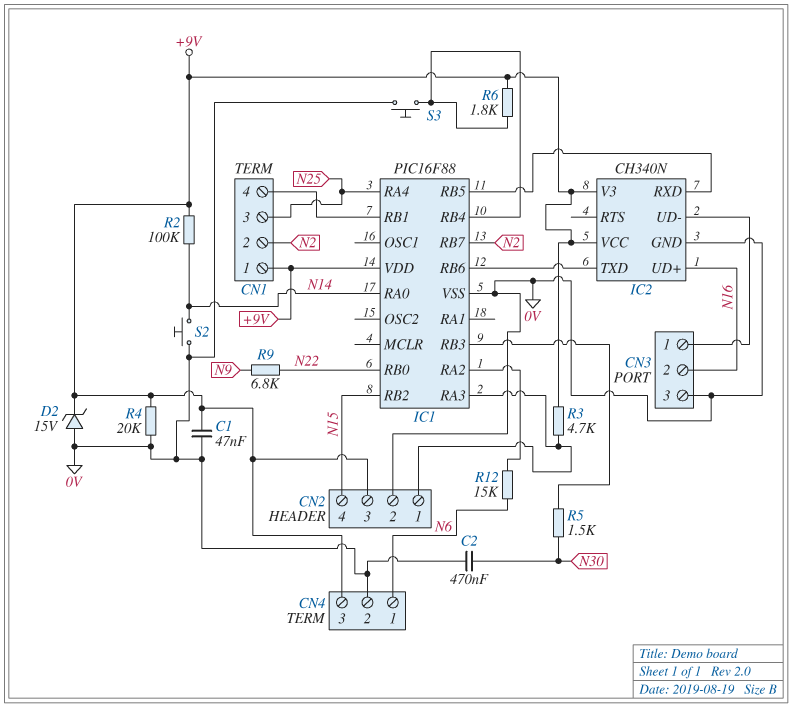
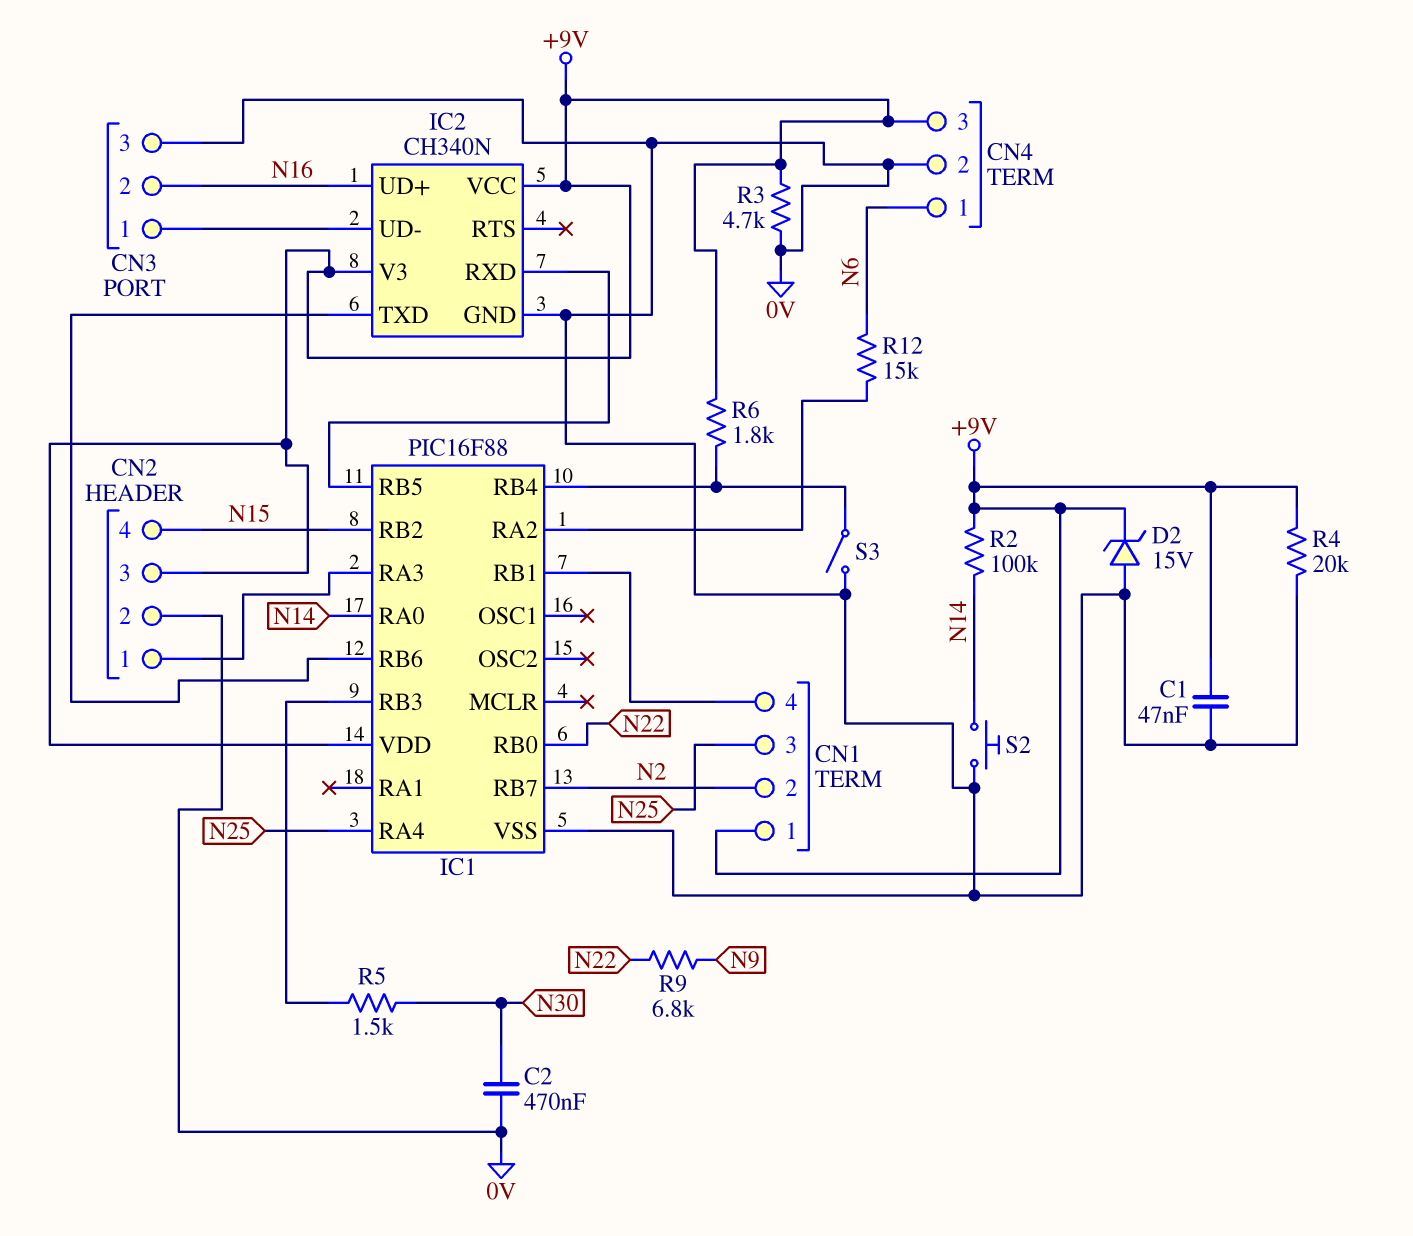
R3: 4.7k (+9V, CN2/1) -> 4.7k (+9V, 0V)
S3: button (0V, IC1/RB4) -> switch (0V, IC1/RB4)

